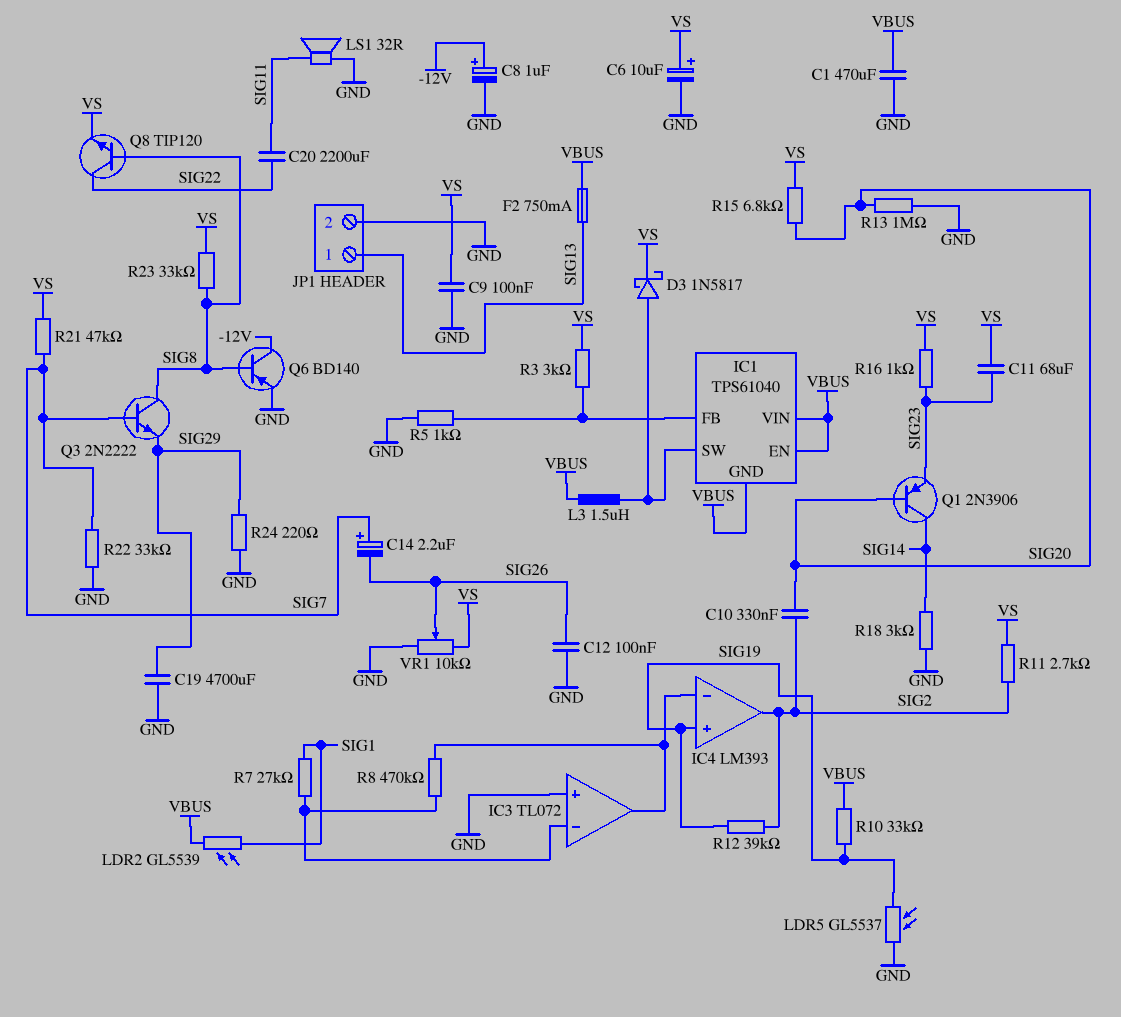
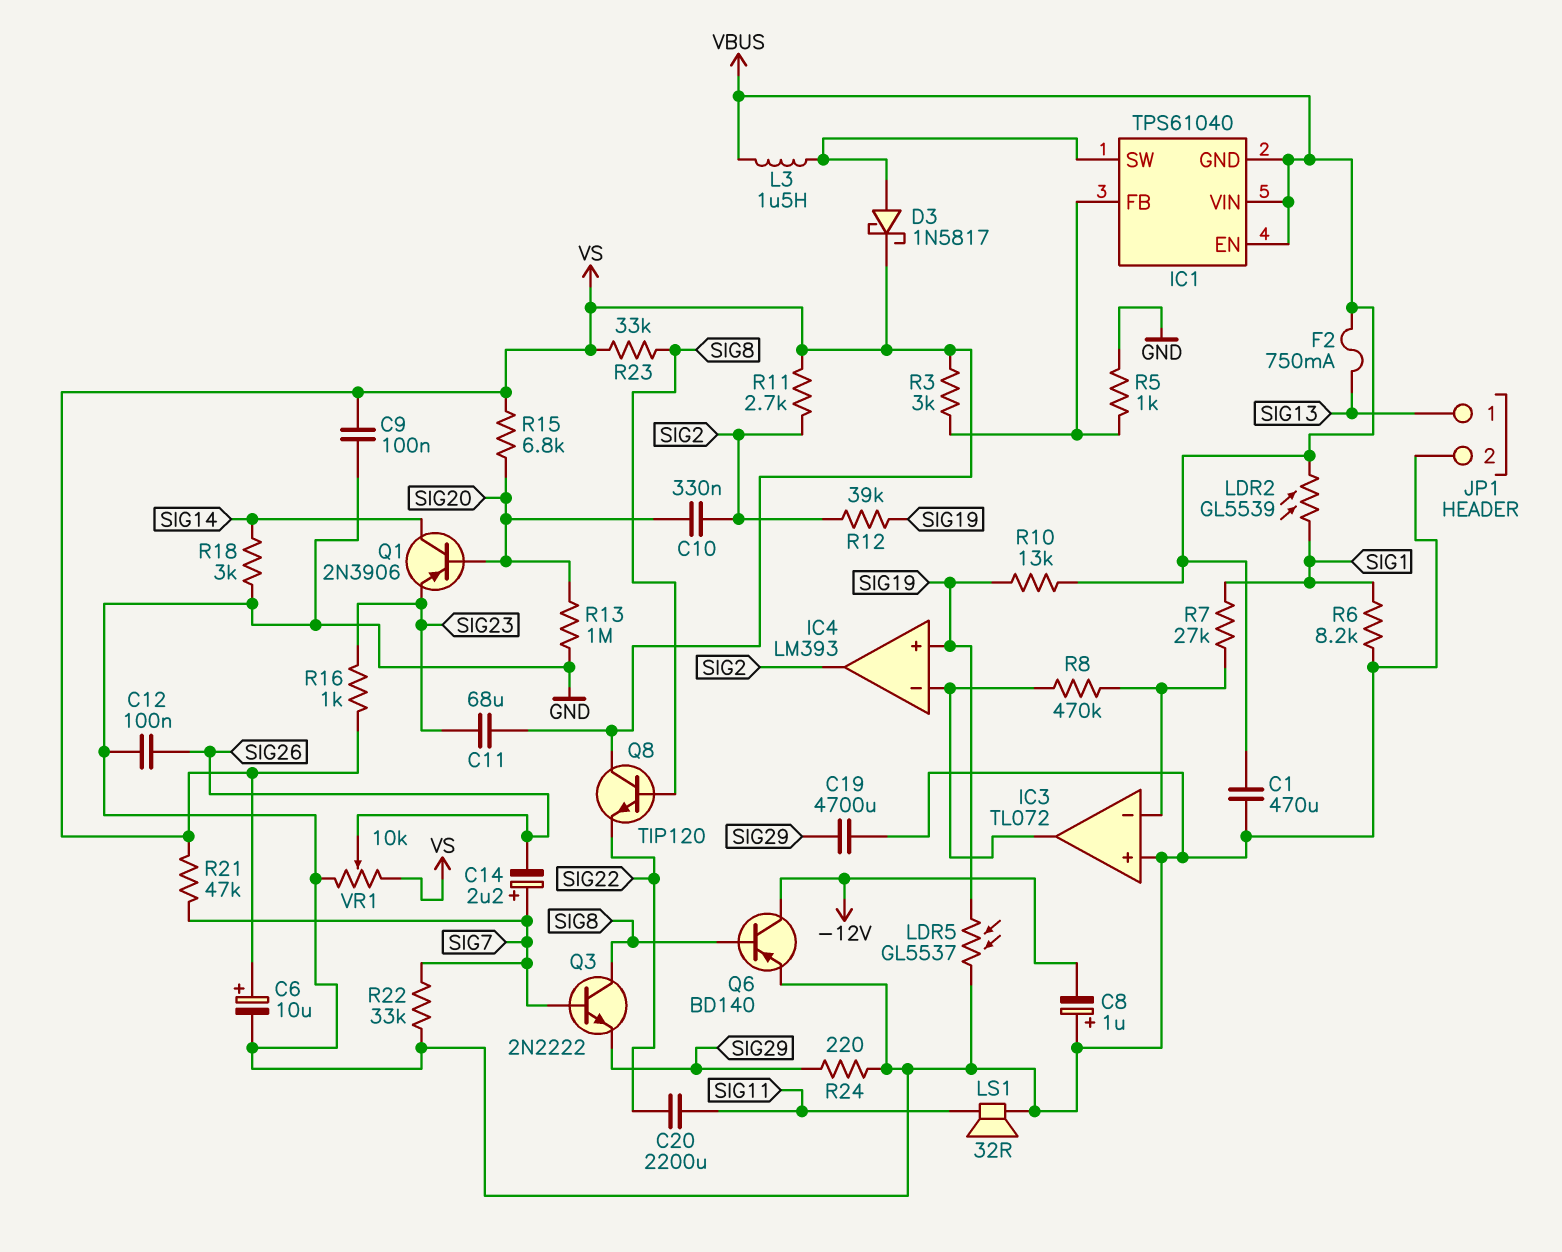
C8: 1uF (plus -12V, minus GND) -> 1uF (plus GND, minus -12V)
Q8: NPN TIP120 (B SIG8, C SIG22, E VS) -> NPN TIP120 (B SIG8, C VS, E SIG22)
R6: none -> 8.2k (GND, SIG1)
R10: 33k (SIG19, VBUS) -> 13k (SIG19, VBUS)

